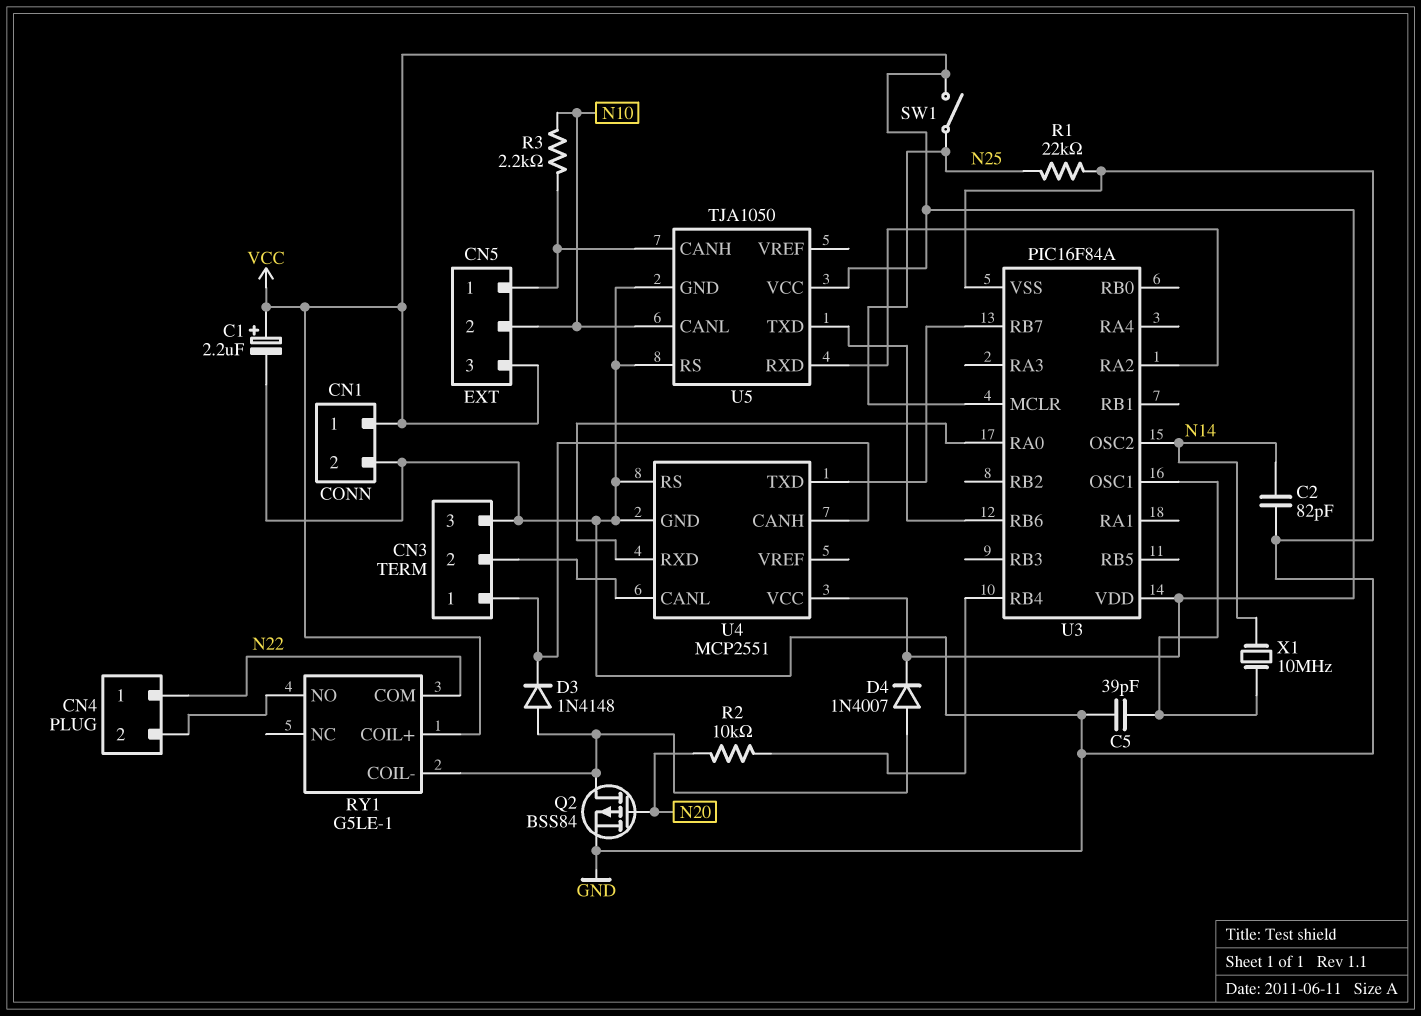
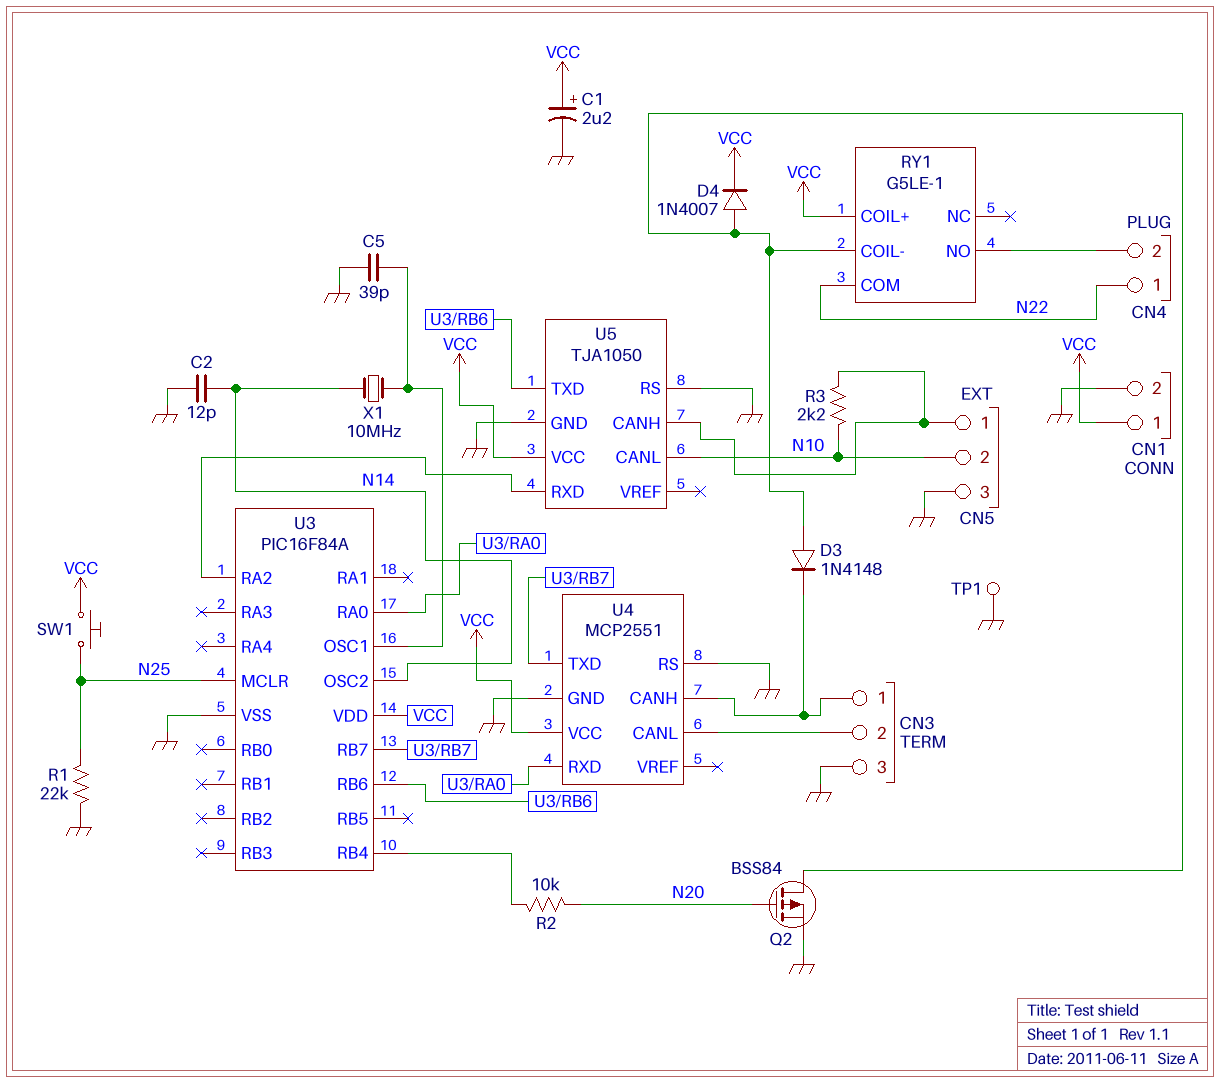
C2: 82pF (GND, N14) -> 12pF (GND, N14)
CN5 pin 3: VCC -> GND
SW1: switch (N25, VCC) -> button (N25, VCC)
TP1: none -> test point (GND)

